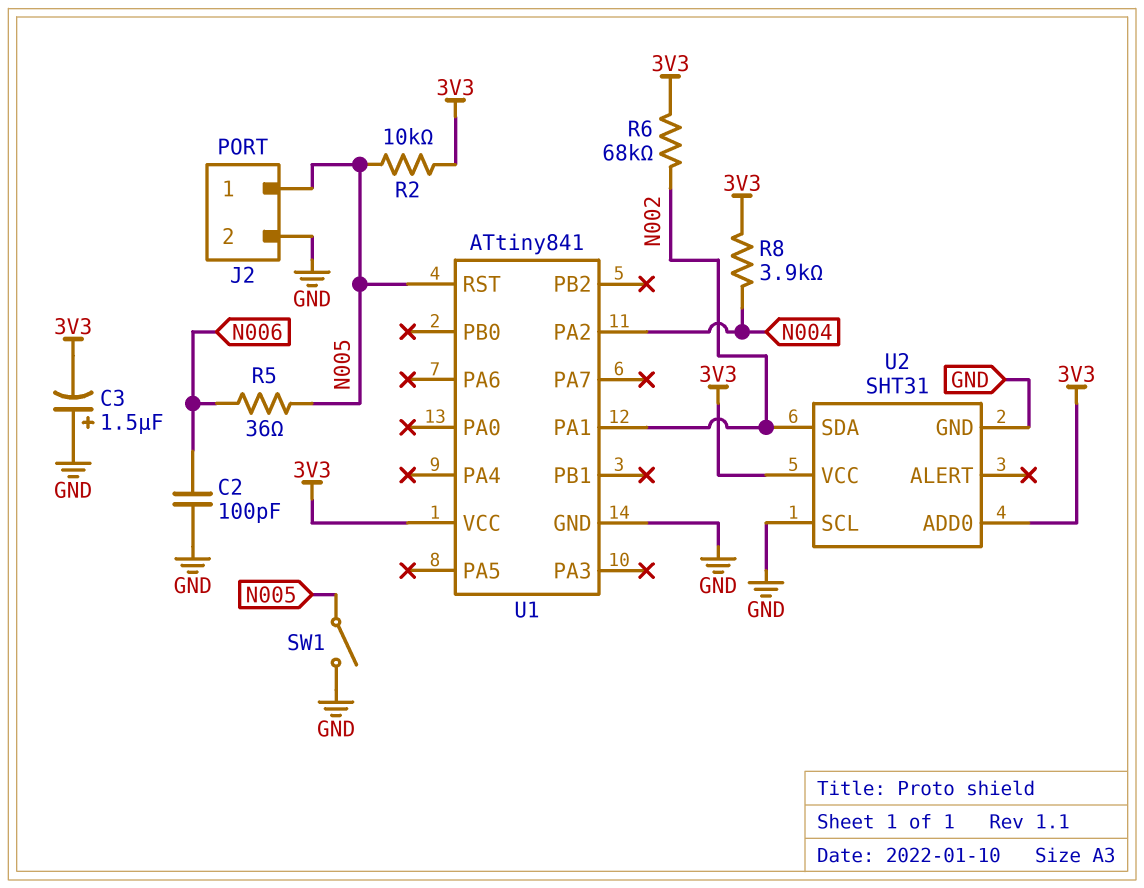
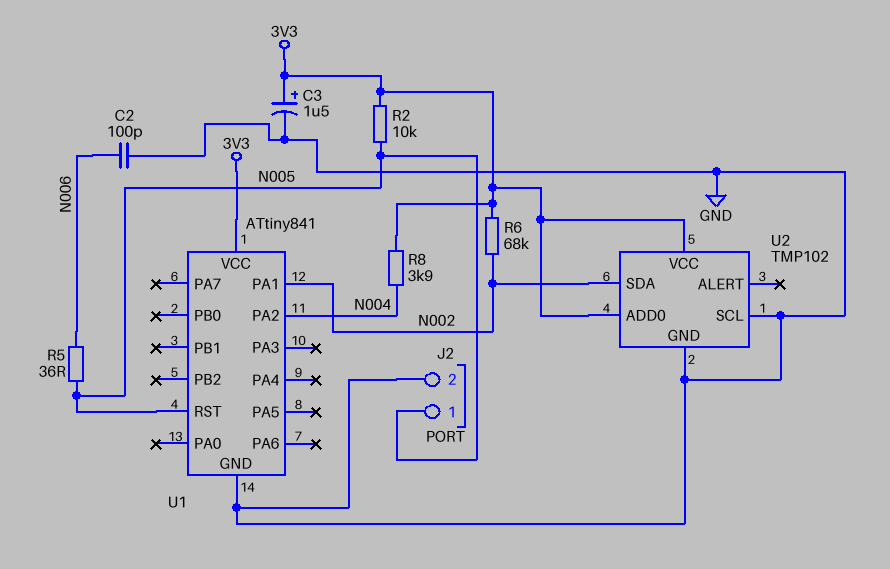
C3: 1.5uF (plus GND, minus 3V3) -> 1.5uF (plus 3V3, minus GND)
SW1: switch (GND, N005) -> none
U2: SHT31 -> TMP102

